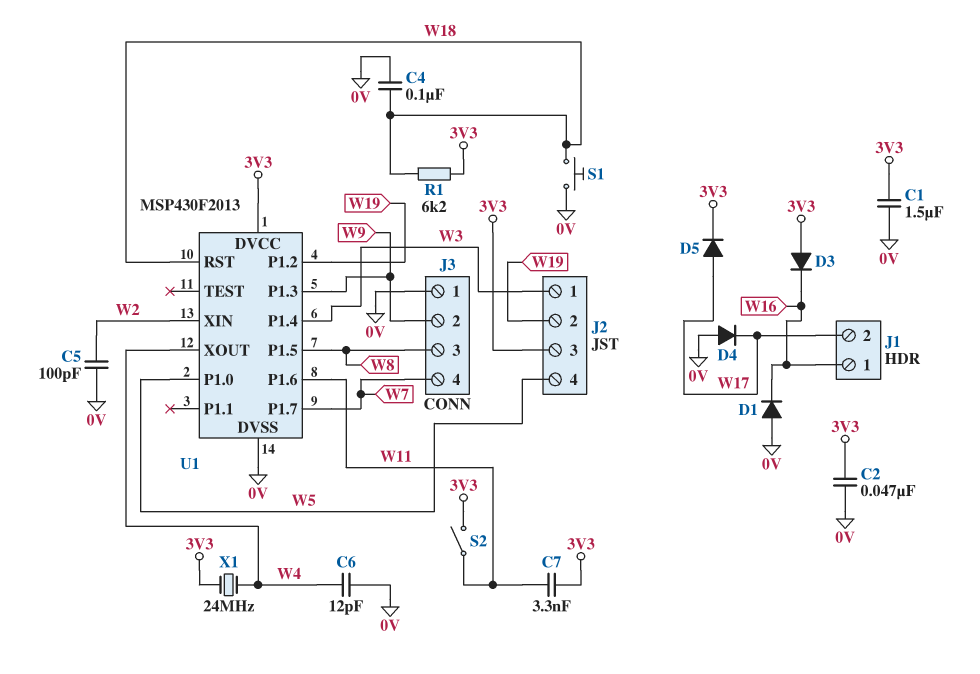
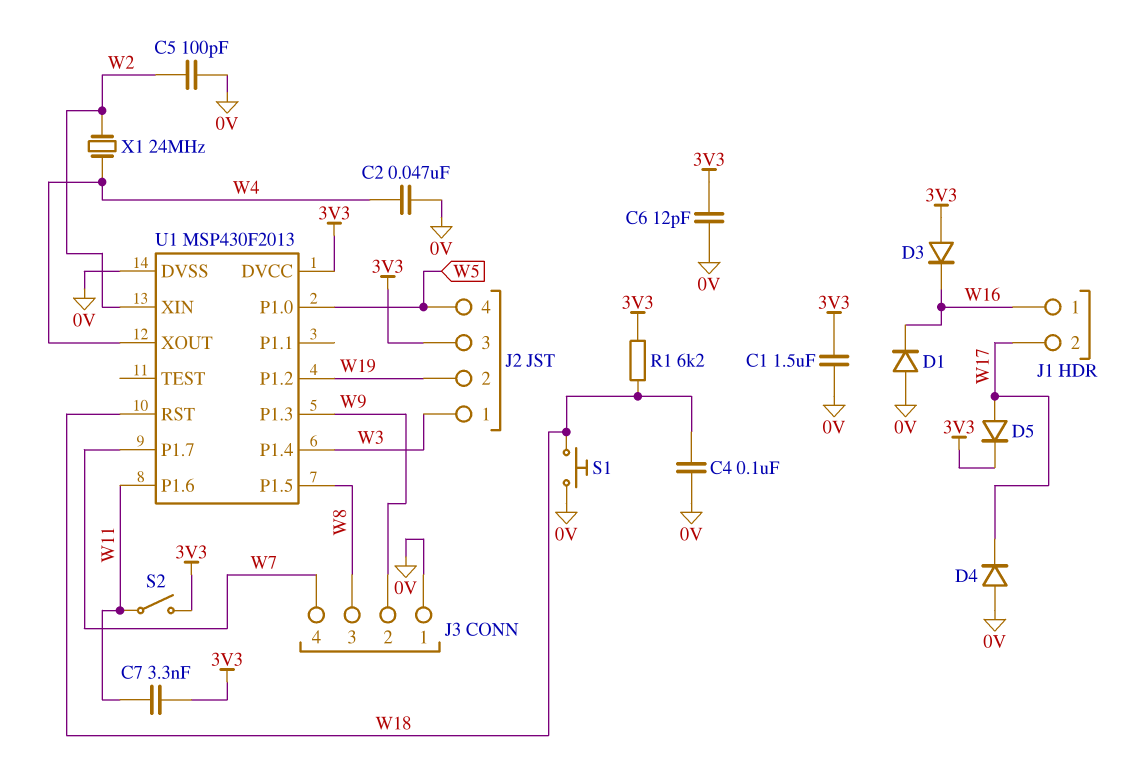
C2: 47nF (0V, 3V3) -> 47nF (0V, W4)
C6: 12pF (0V, W4) -> 12pF (0V, 3V3)
X1: 24MHz (3V3, W4) -> 24MHz (W2, W4)

